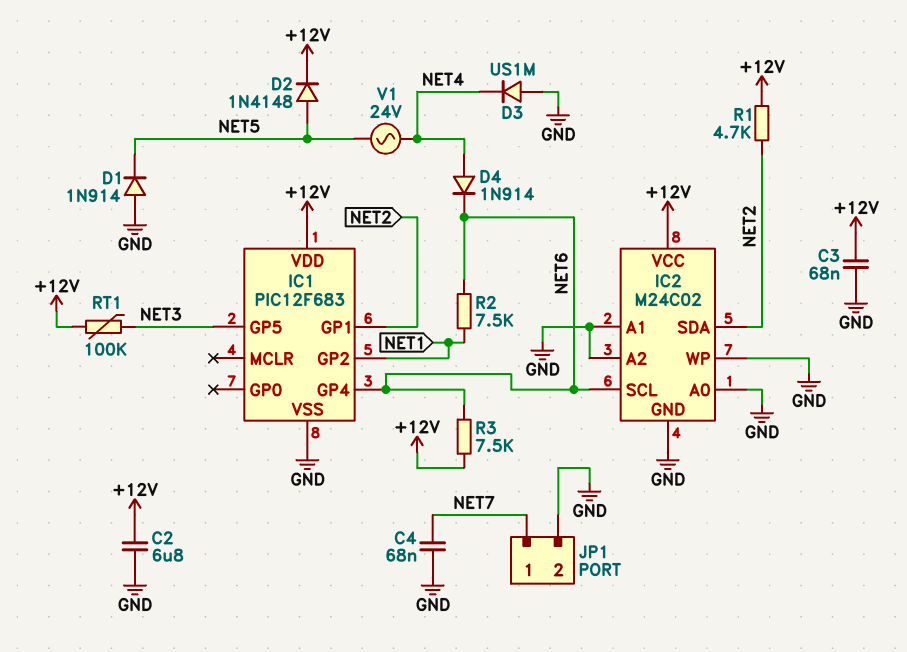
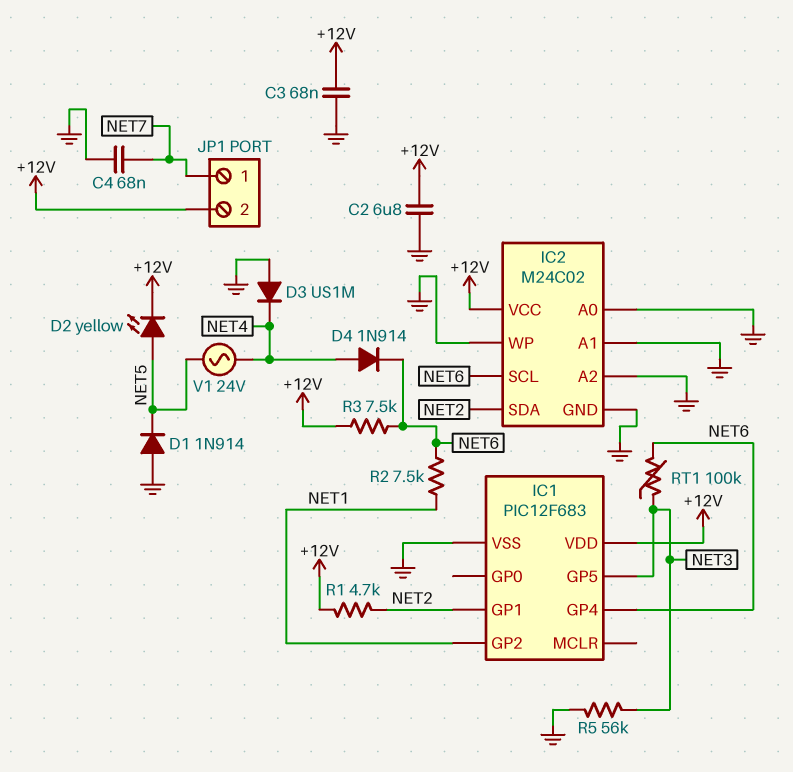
D2: diode 1N4148 (A NET5, K +12V) -> LED yellow (A NET5, K +12V)
JP1 pin 2: GND -> +12V
R5: none -> 56k (GND, NET3)
RT1: 100k (+12V, NET3) -> 100k (NET3, NET6)

